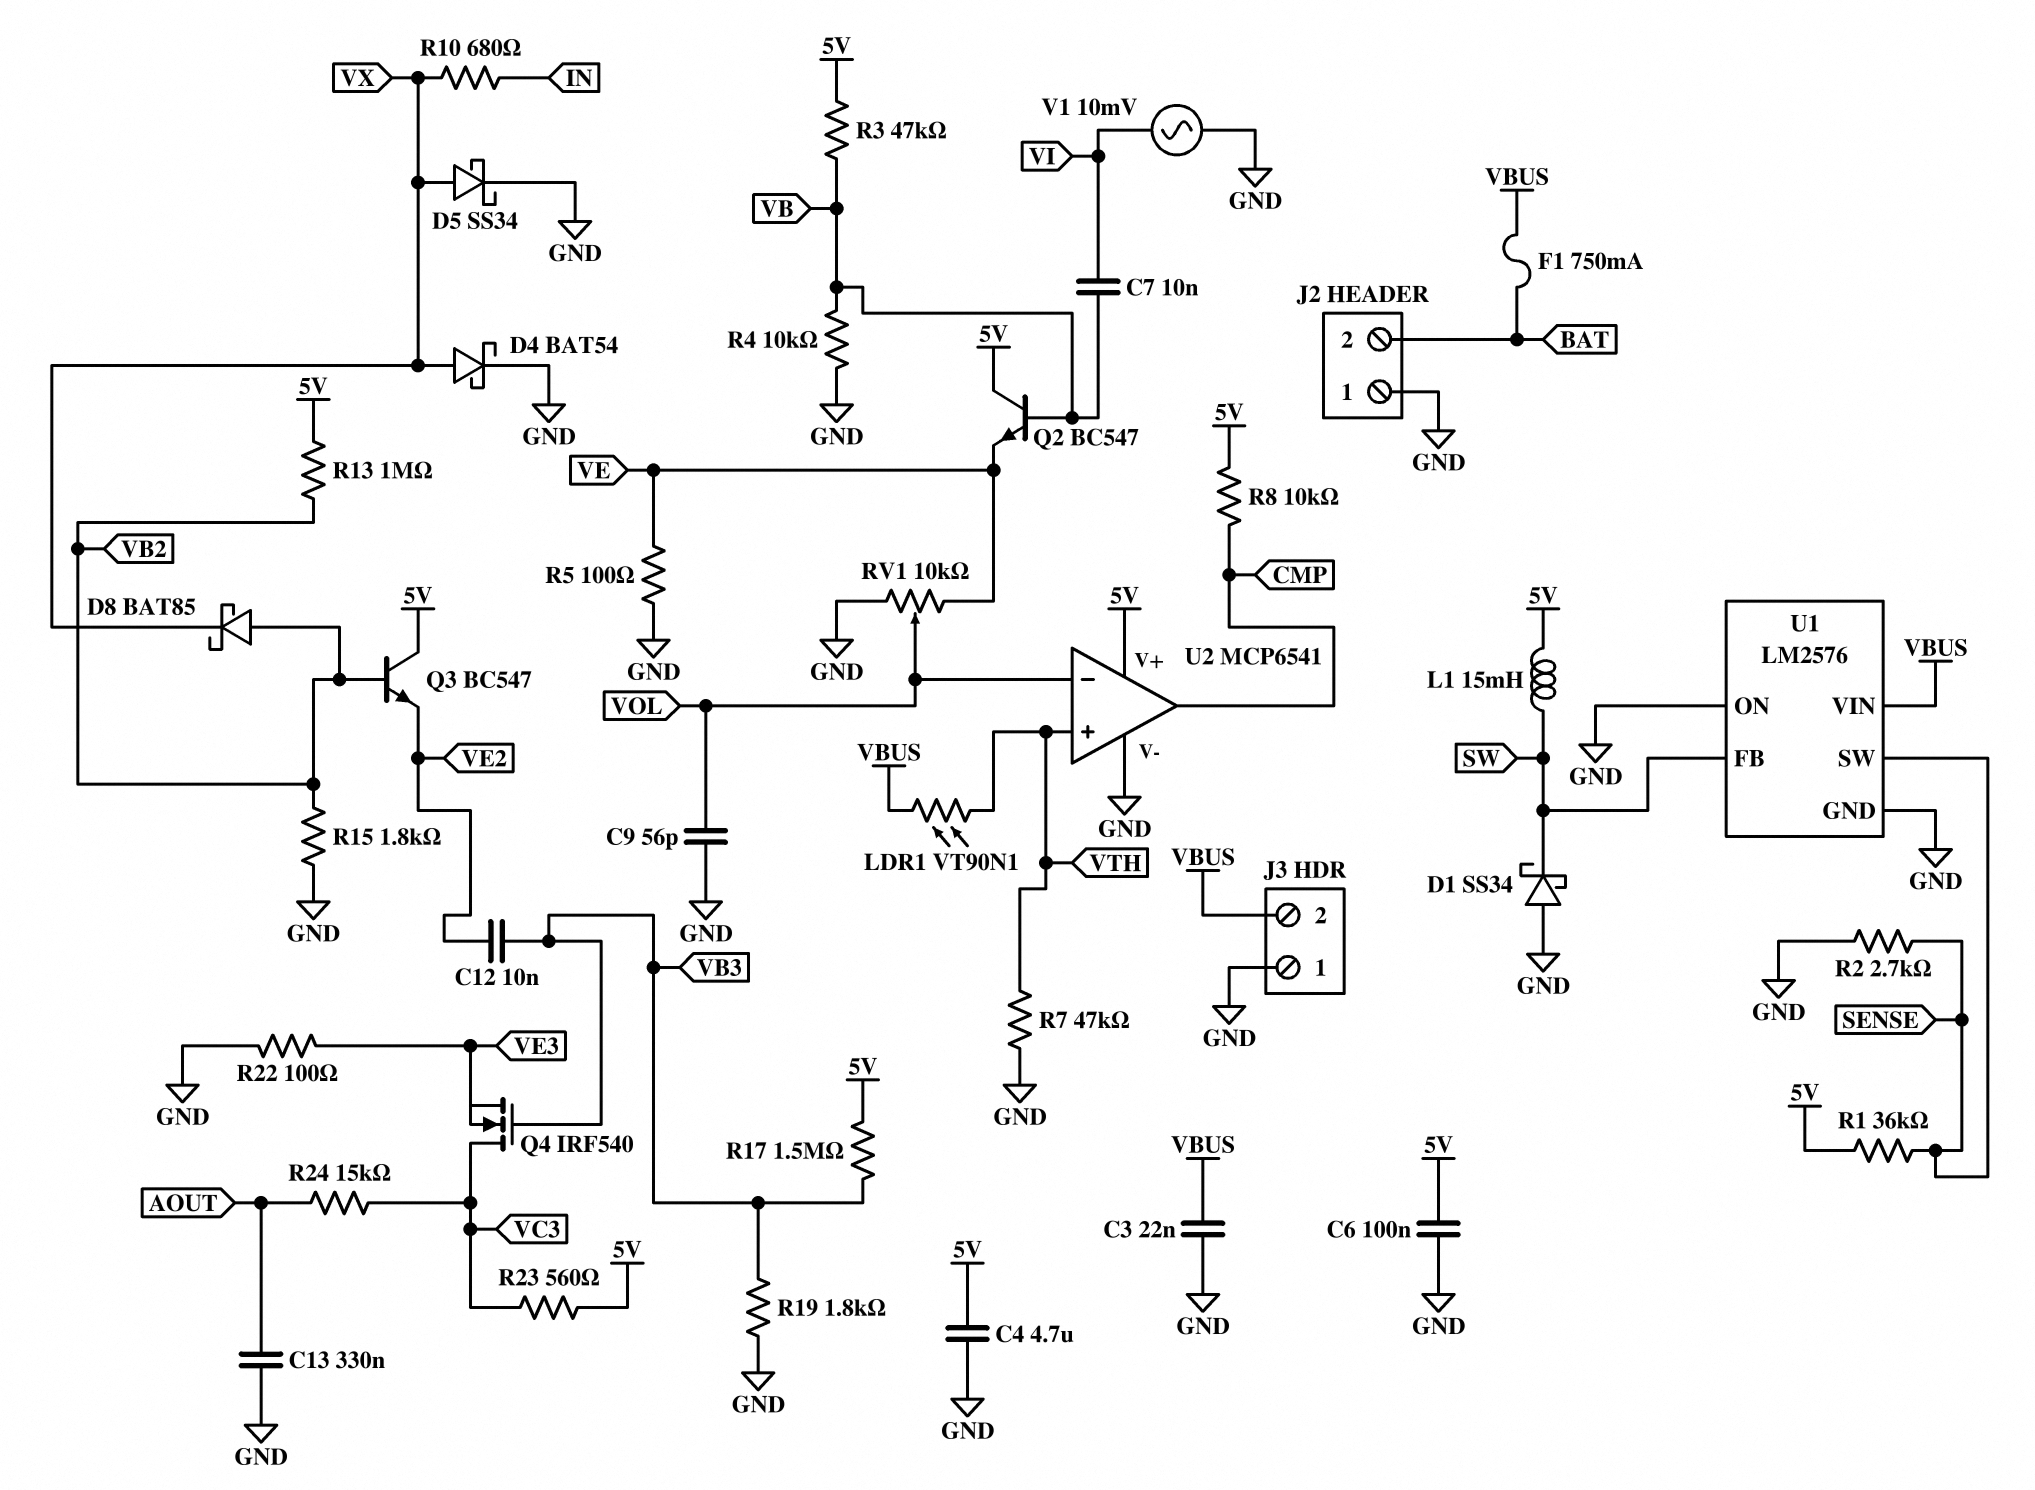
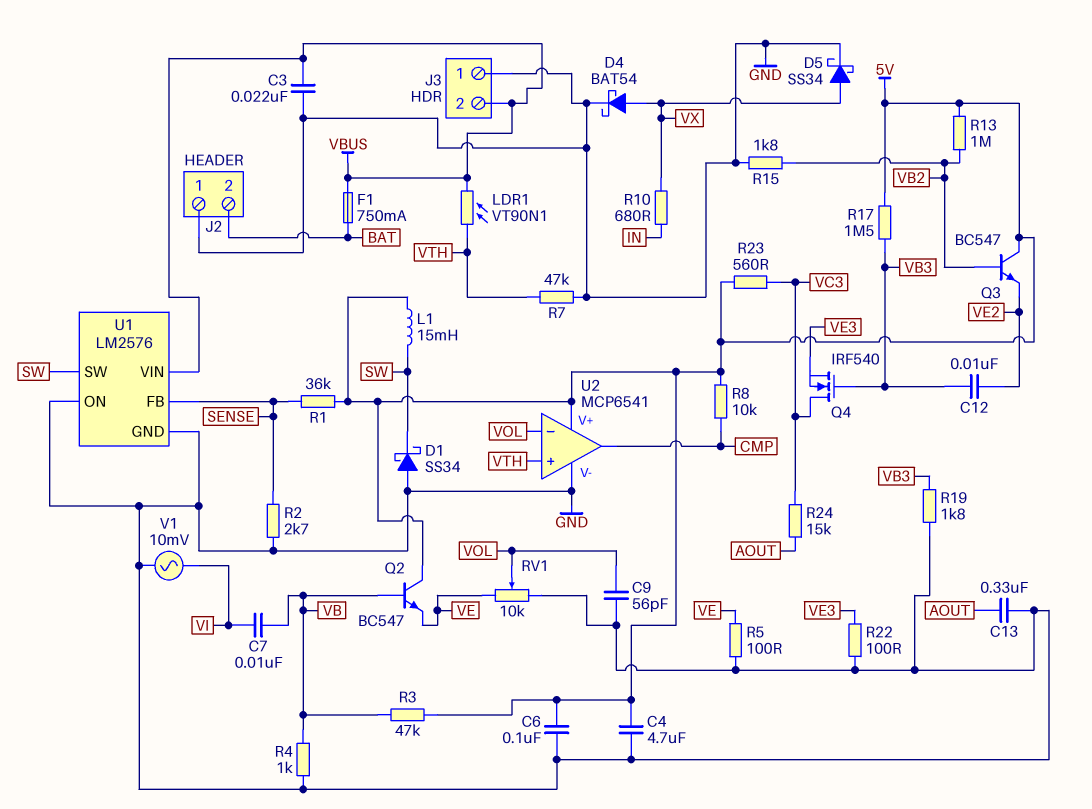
D8: schottky BAT85 (A VB2, K VX) -> none
R4: 10k (GND, VB) -> 1k (GND, VB)
U1 pin FB: SW -> SENSE
U1 pin SW: SENSE -> SW

